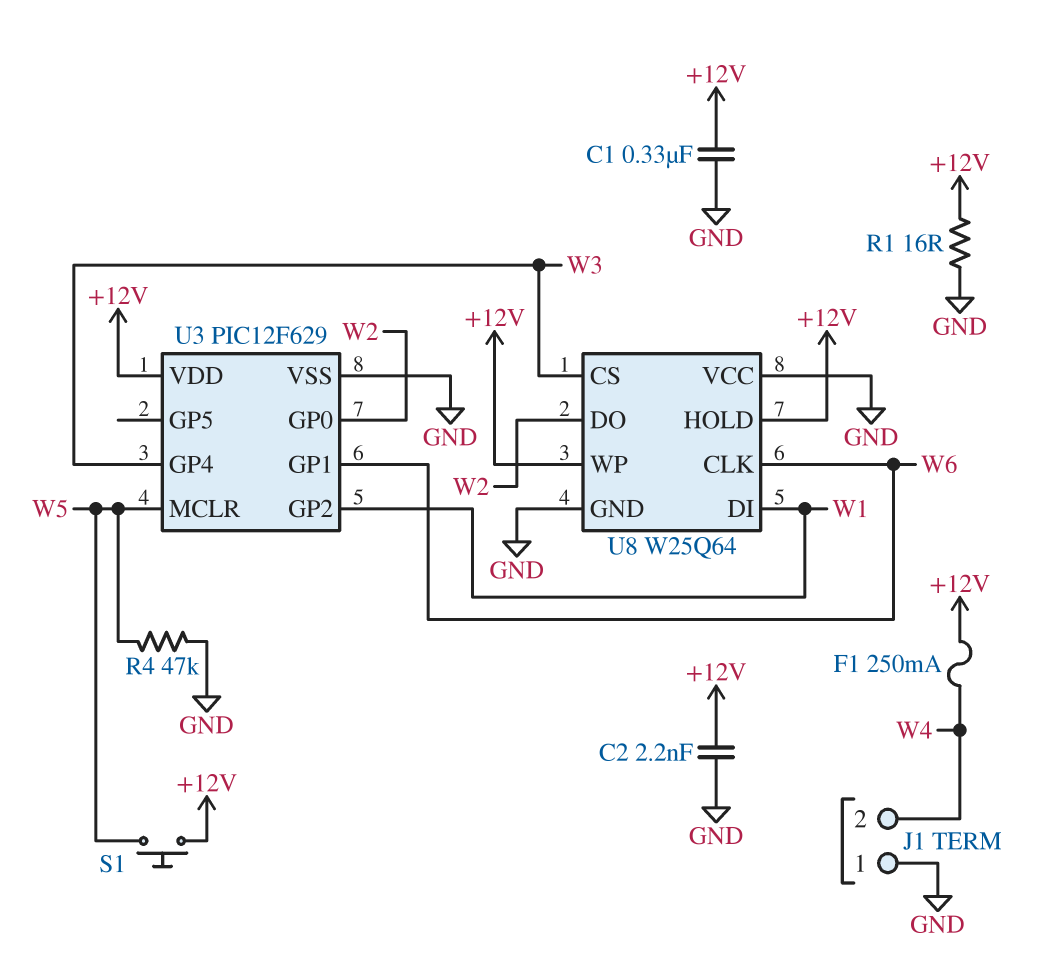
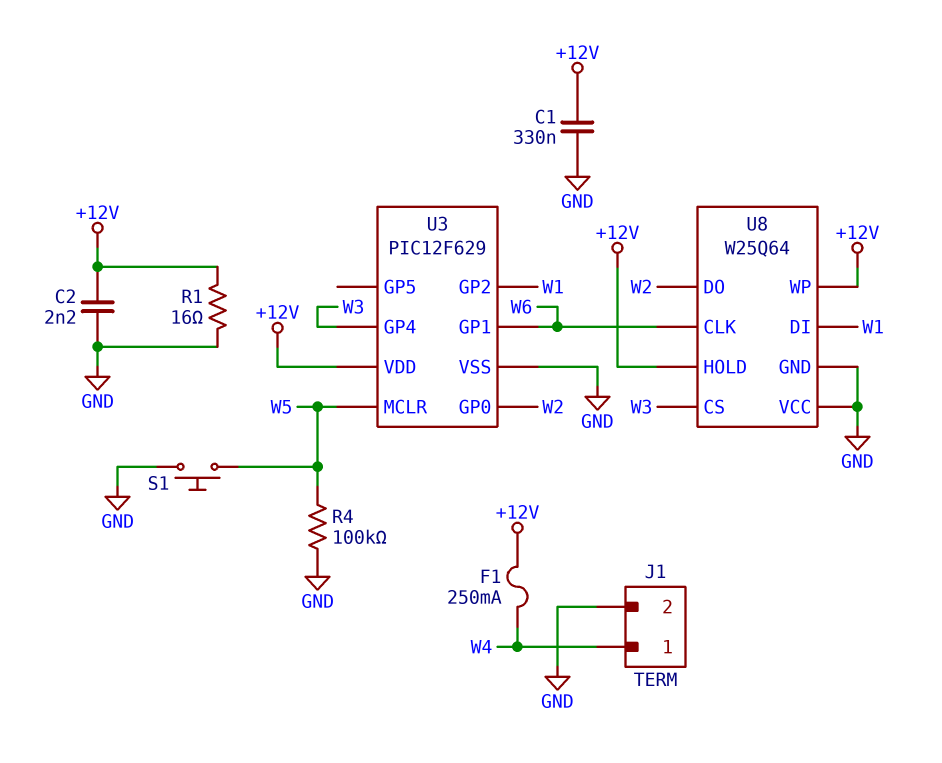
J1 pin 1: GND -> W4
J1 pin 2: W4 -> GND
R4: 47k (GND, W5) -> 100k (GND, W5)
S1: button (+12V, W5) -> button (GND, W5)

